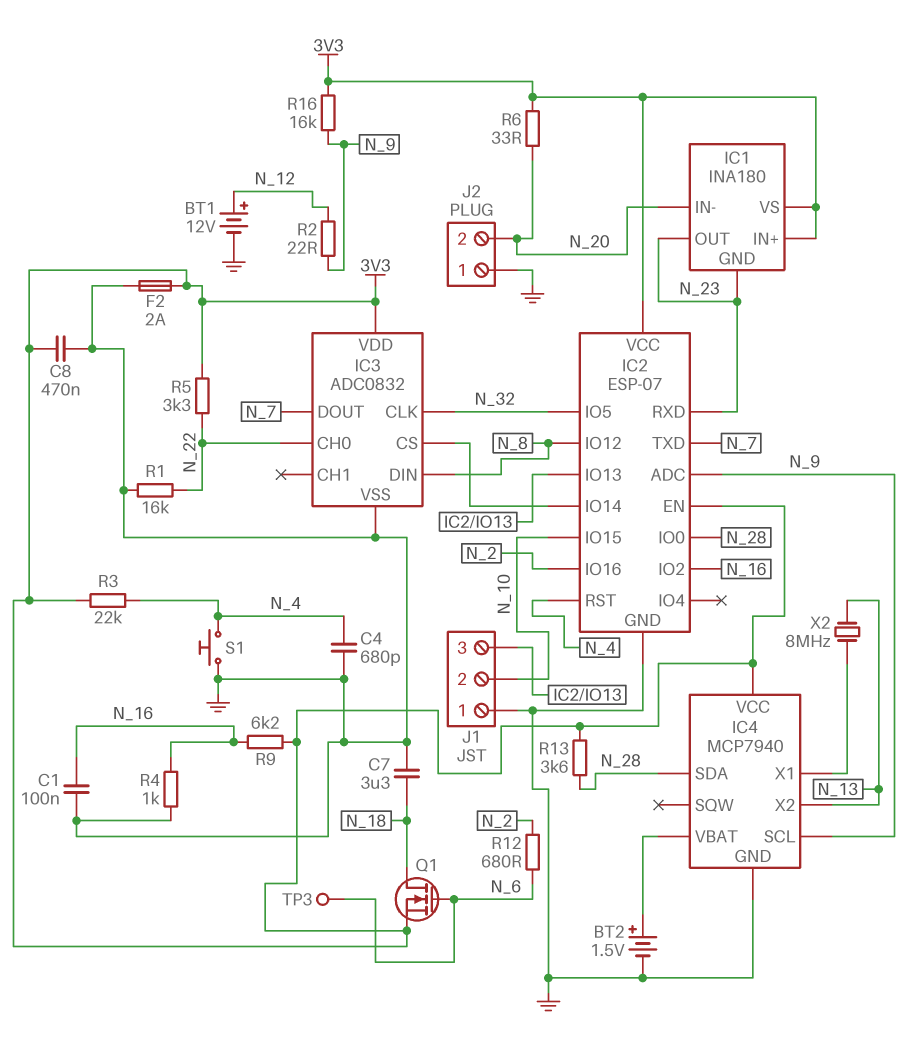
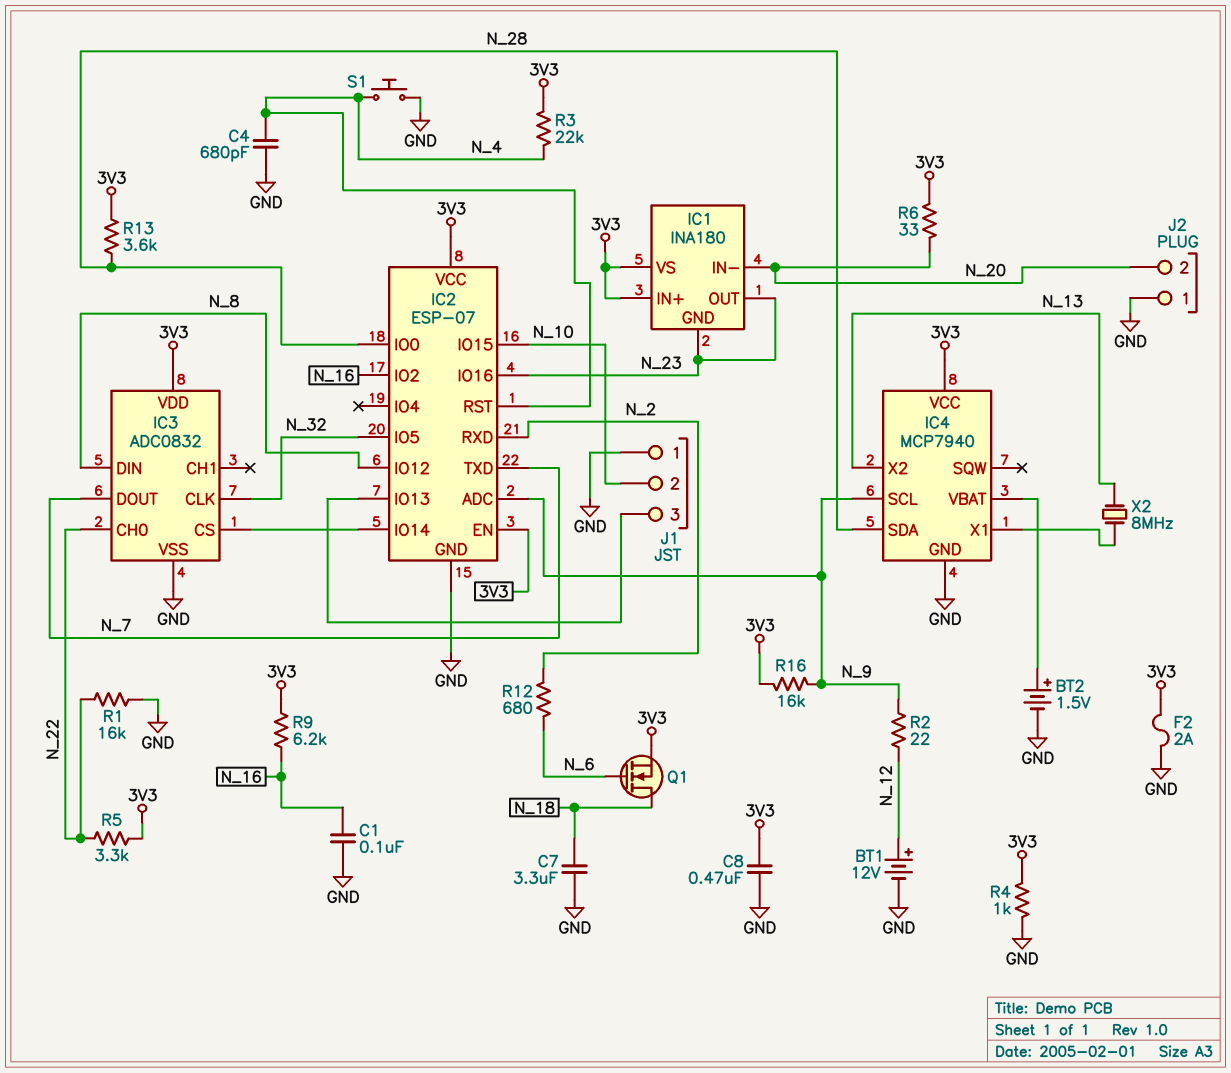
IC2 pin IO16: N_2 -> N_23
IC2 pin RXD: N_23 -> N_2
R4: 1k (GND, N_16) -> 1k (3V3, GND)
TP3: test point (N_6) -> none

